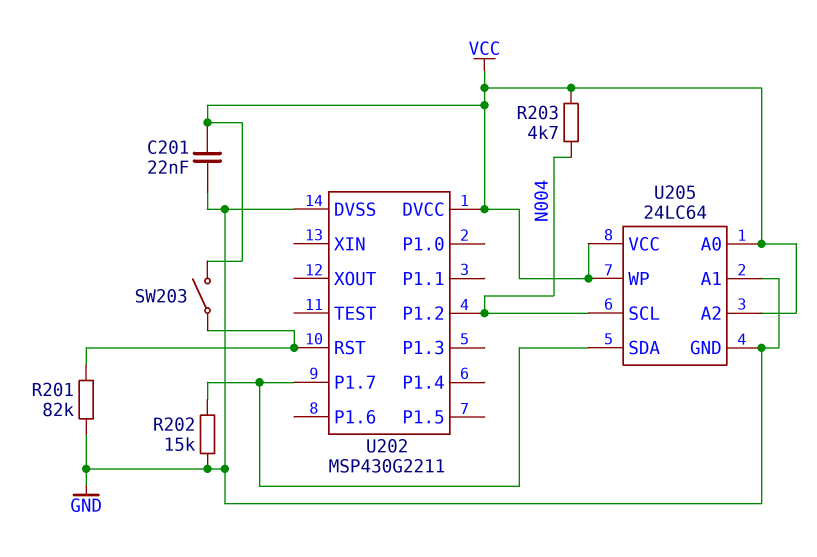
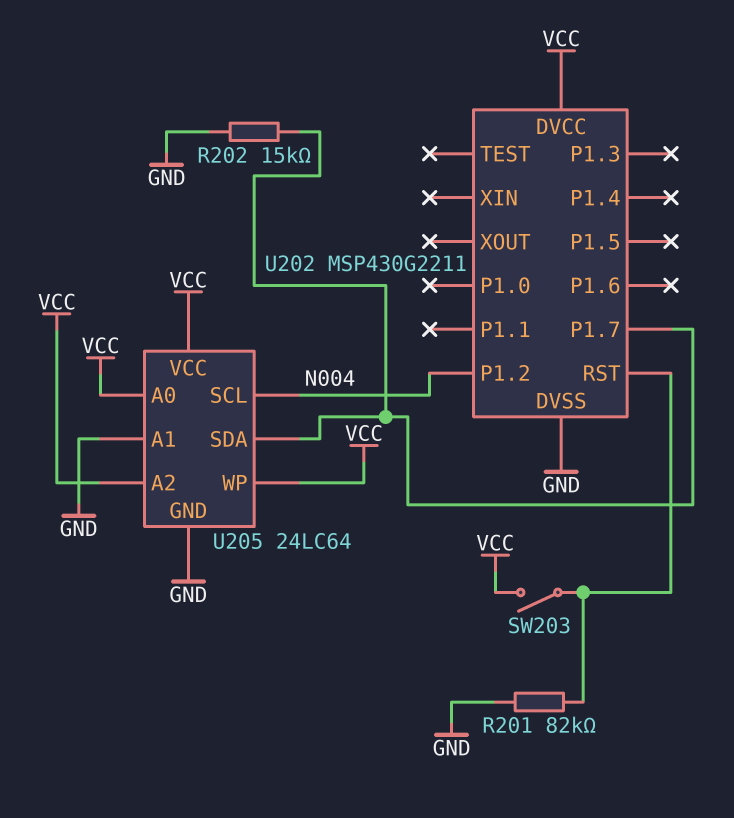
C201: 22nF (GND, VCC) -> none
R203: 4.7k (N004, VCC) -> none

